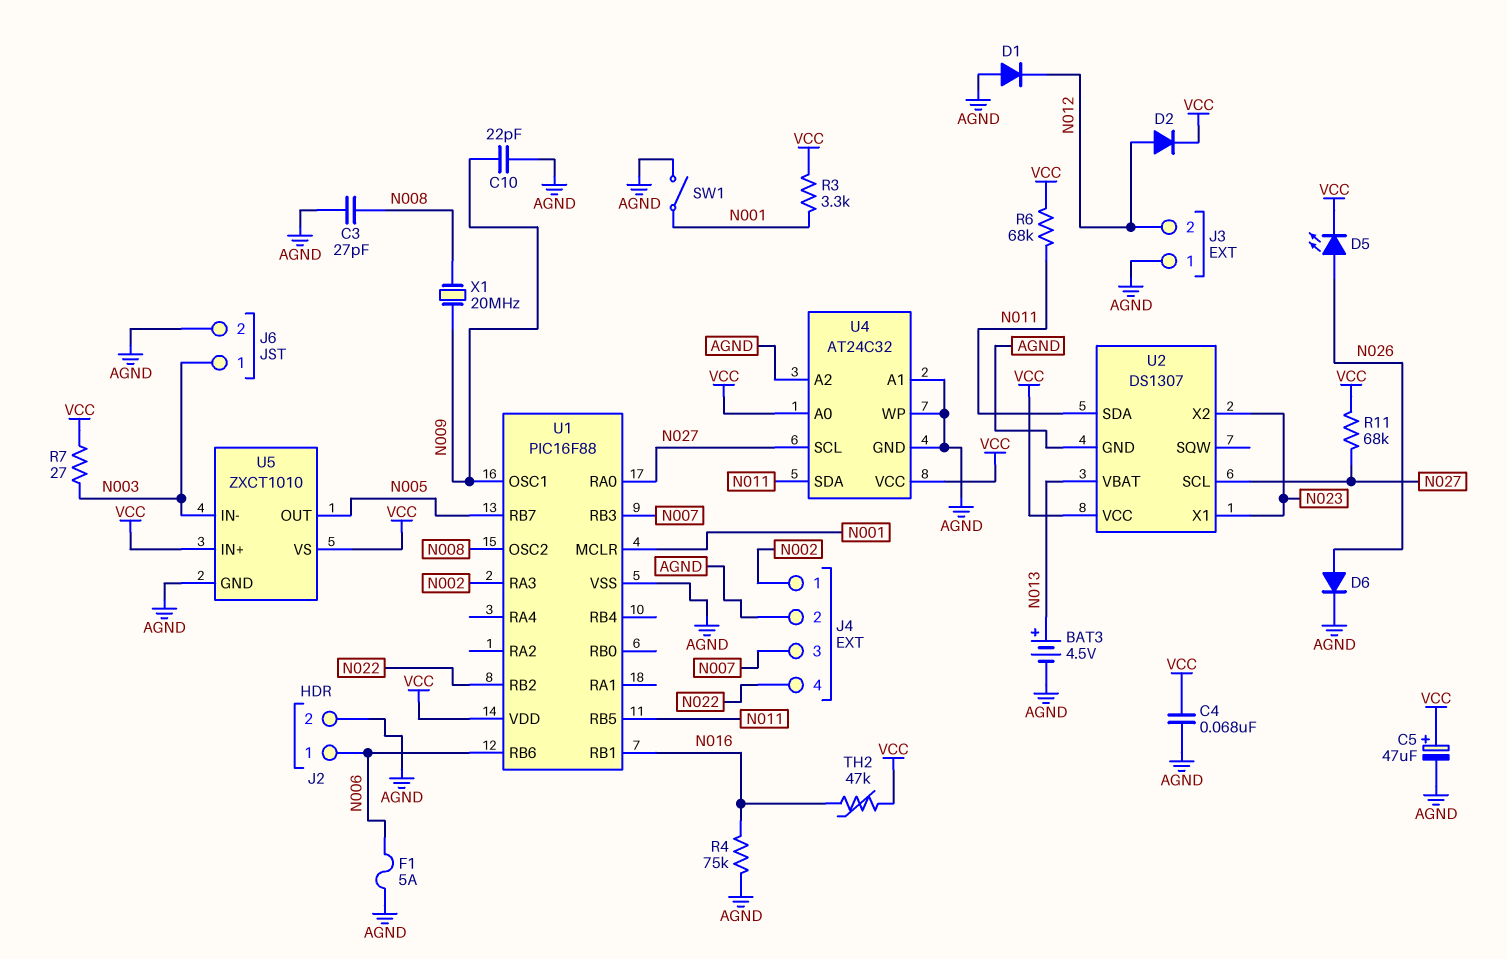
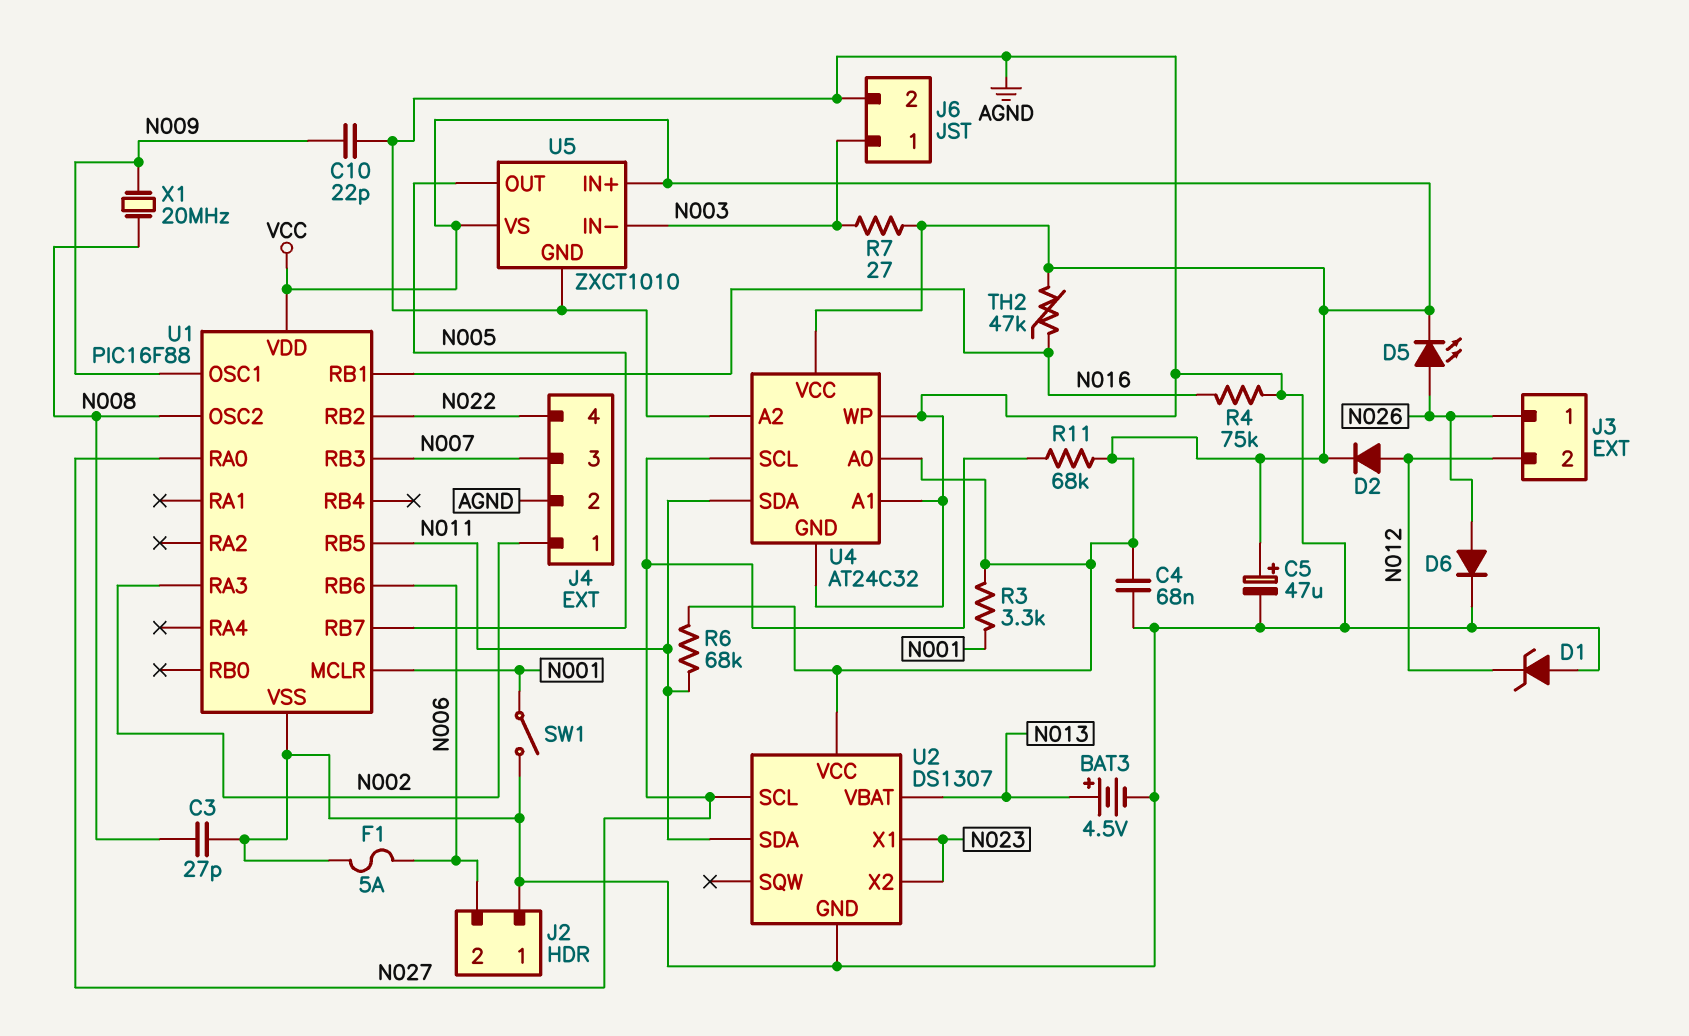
D1: diode (A AGND, K N012) -> zener (A AGND, K N012)
J2 pin 1: N006 -> AGND
J2 pin 2: AGND -> N006
J3 pin 1: AGND -> N026

